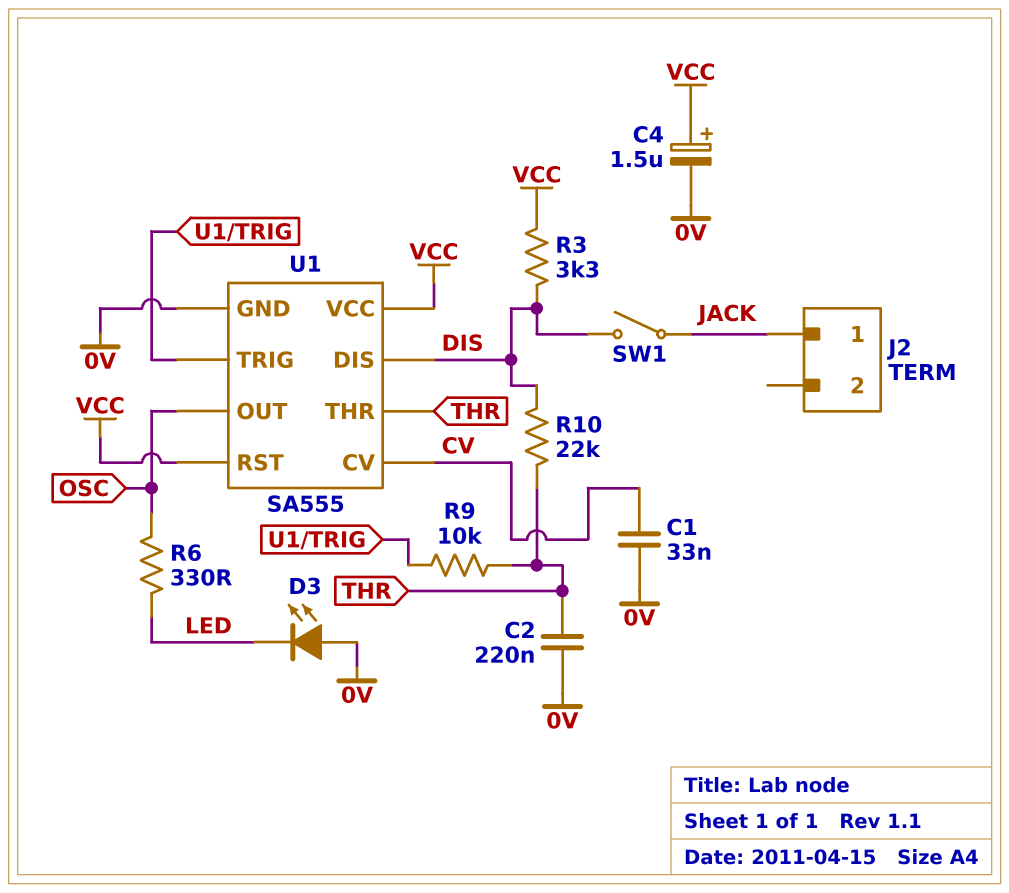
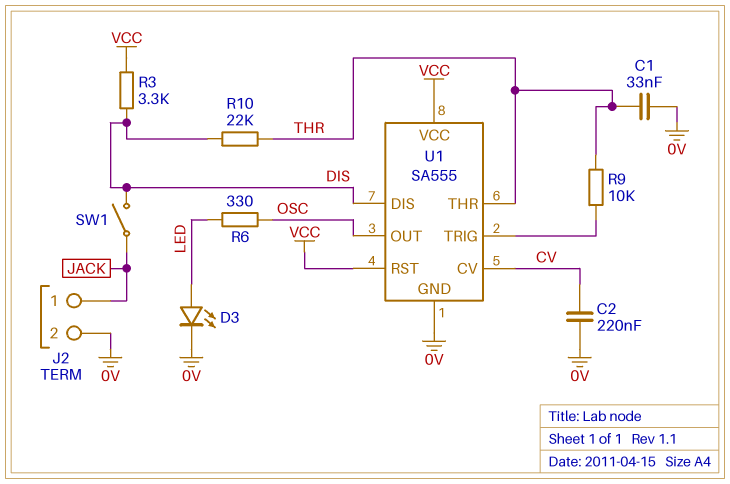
C1: 33nF (0V, CV) -> 33nF (0V, THR)
C2: 220nF (0V, THR) -> 220nF (0V, CV)
C4: 1.5uF (plus VCC, minus 0V) -> none
D3: LED (A 0V, K LED) -> LED (A LED, K 0V)
J2 pin 2: none -> 0V

